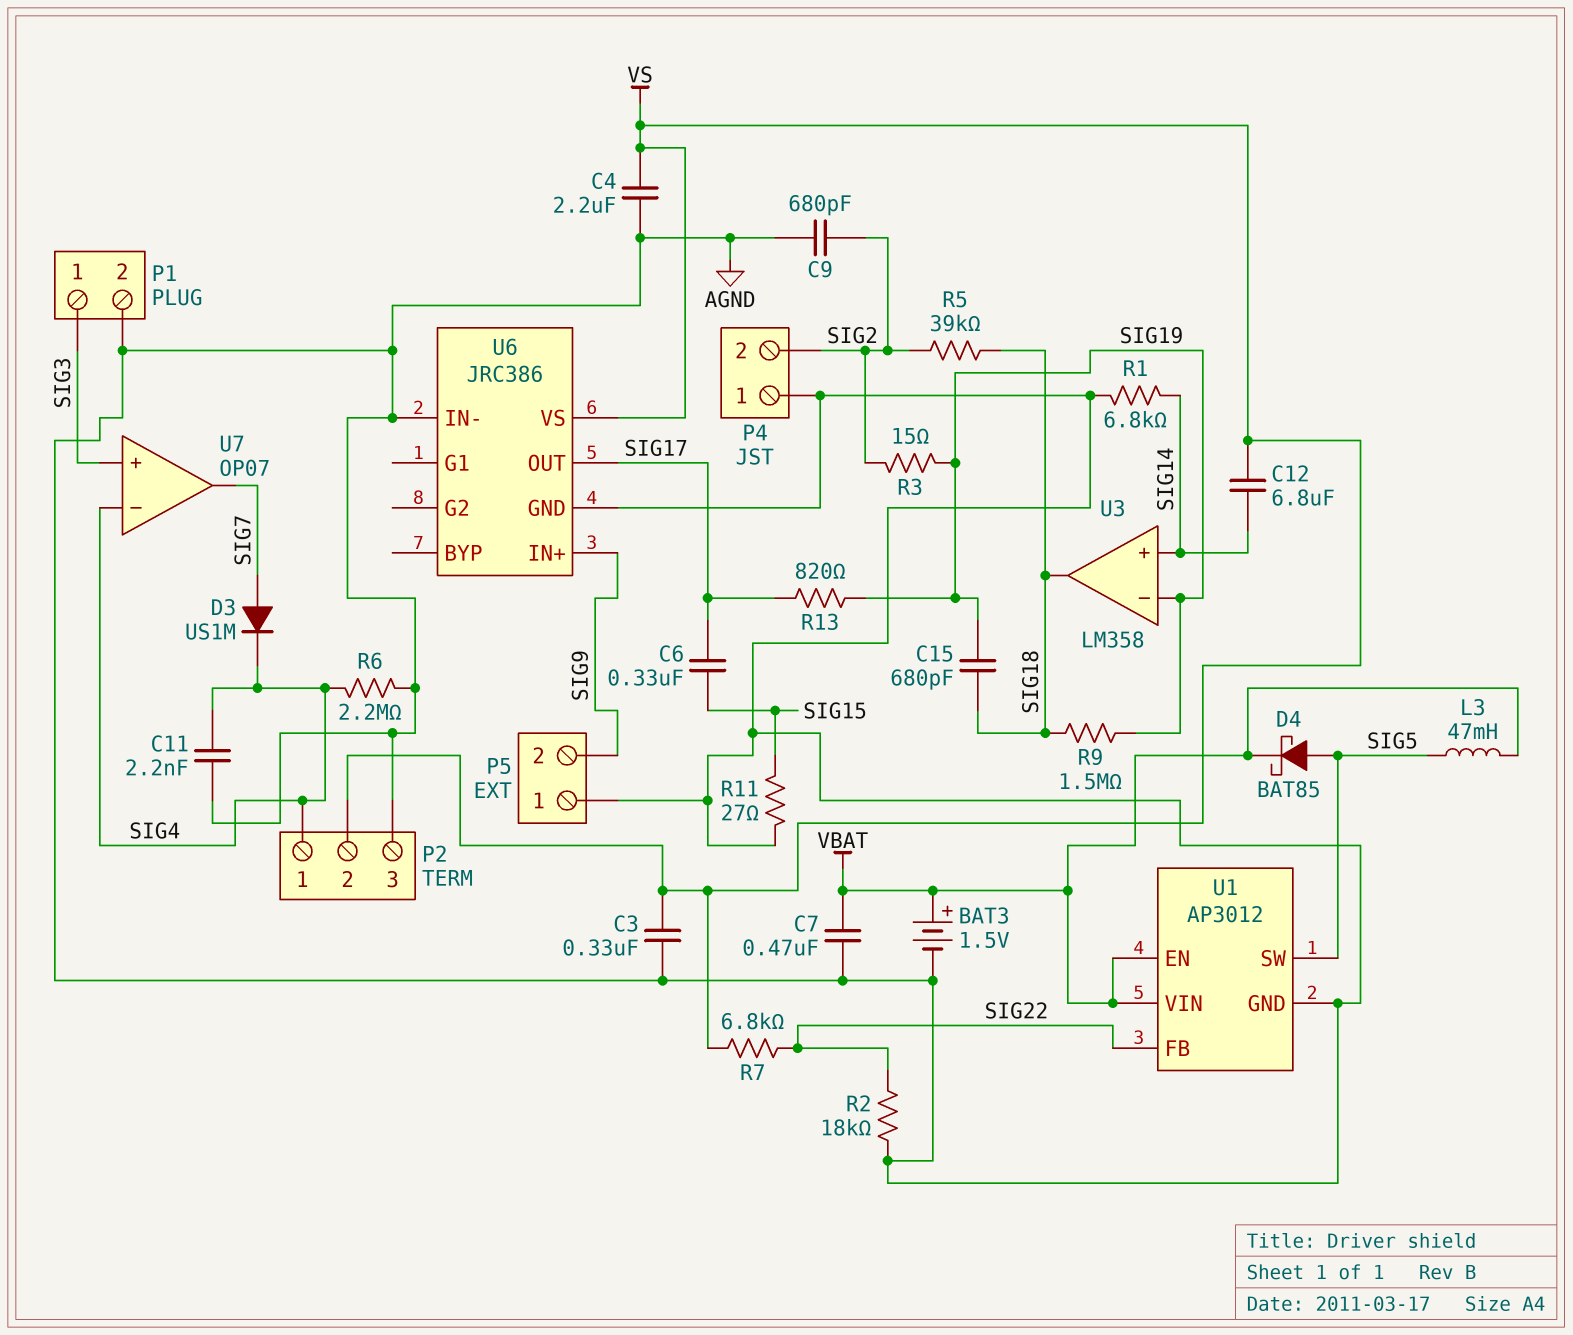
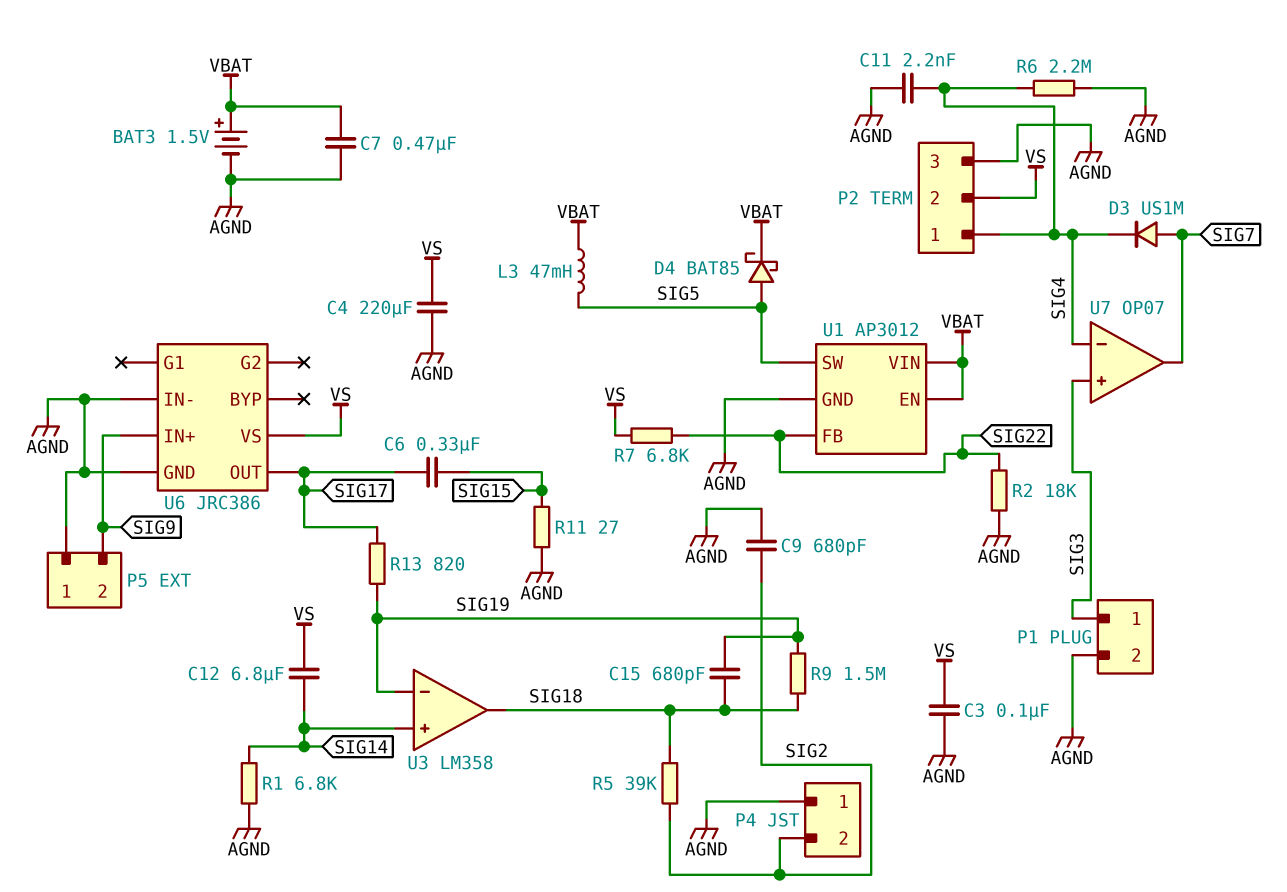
C3: 330nF (AGND, VS) -> 100nF (AGND, VS)
C4: 2.2uF (AGND, VS) -> 220uF (AGND, VS)
R3: 15 (SIG2, SIG19) -> none

